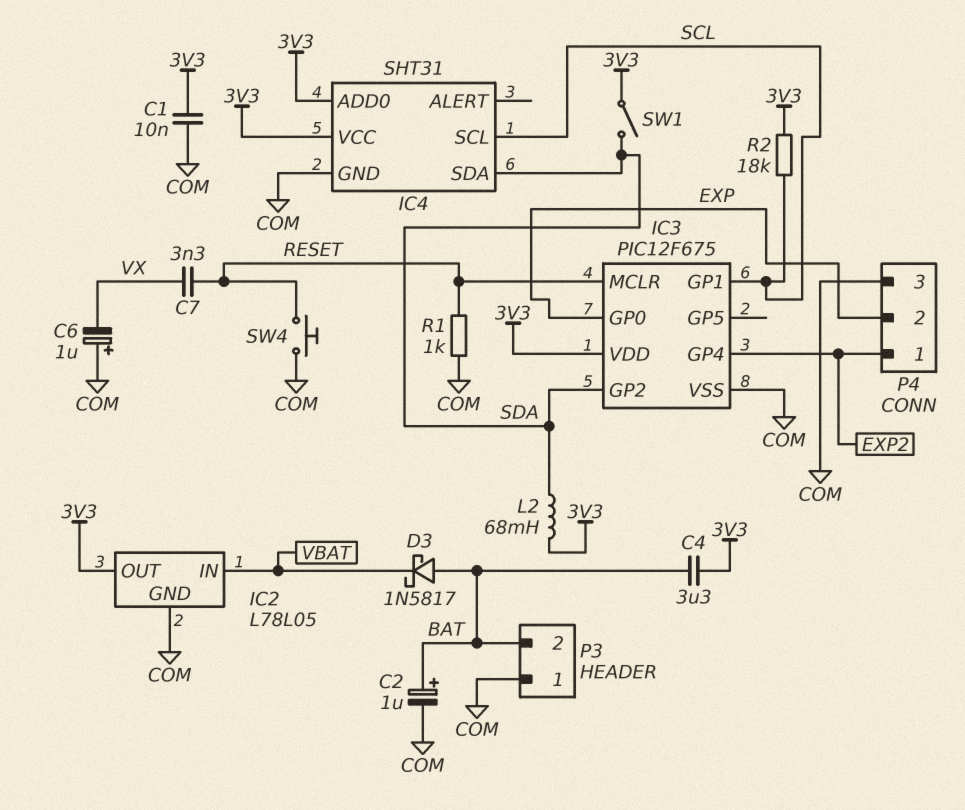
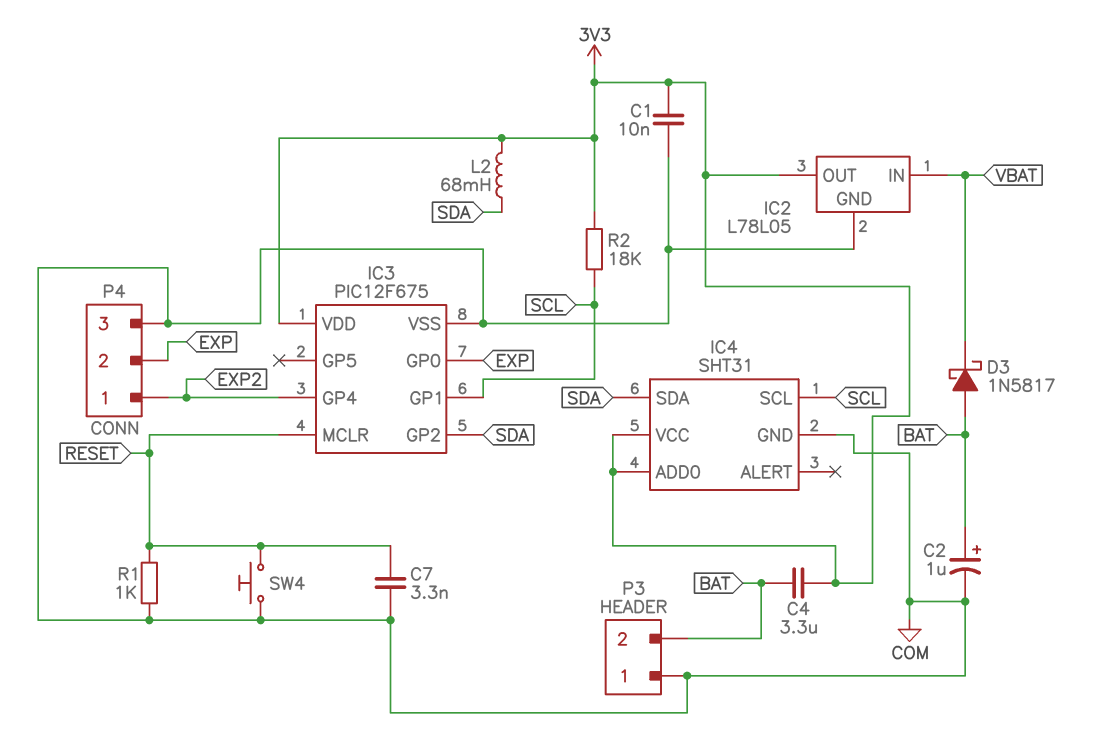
C6: 1uF (plus COM, minus VX) -> none
C7: 3.3nF (RESET, VX) -> 3.3nF (COM, RESET)
SW1: switch (3V3, SDA) -> none

